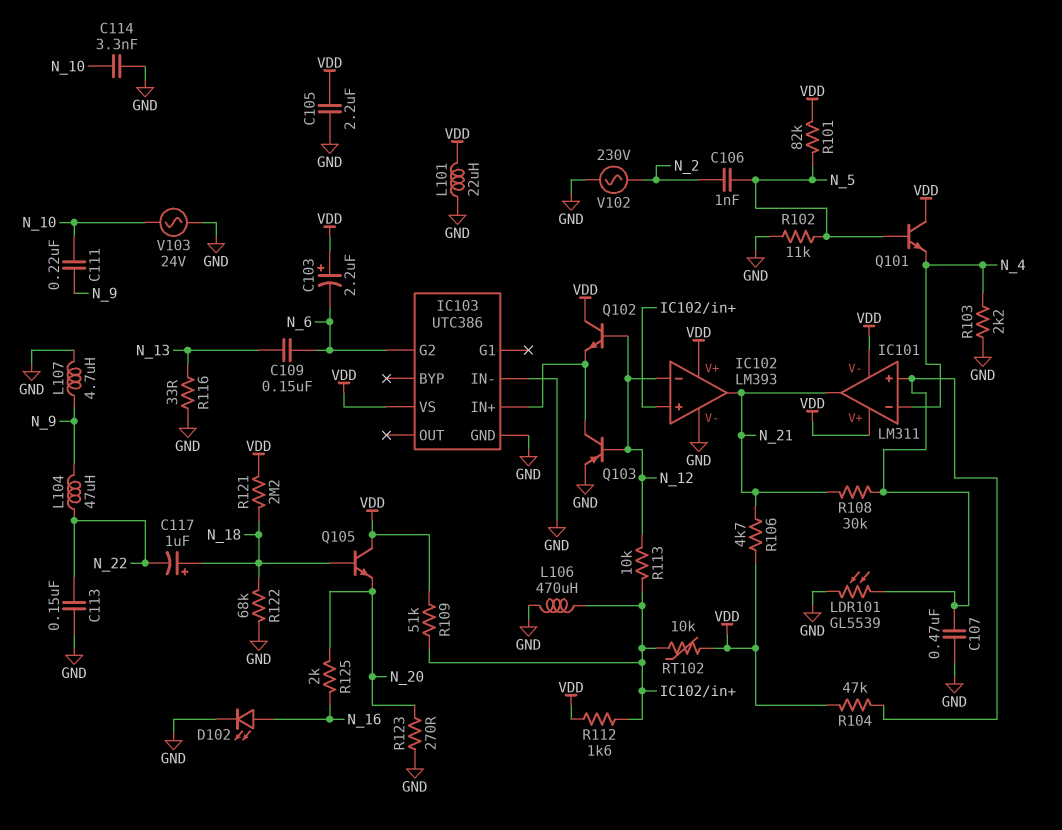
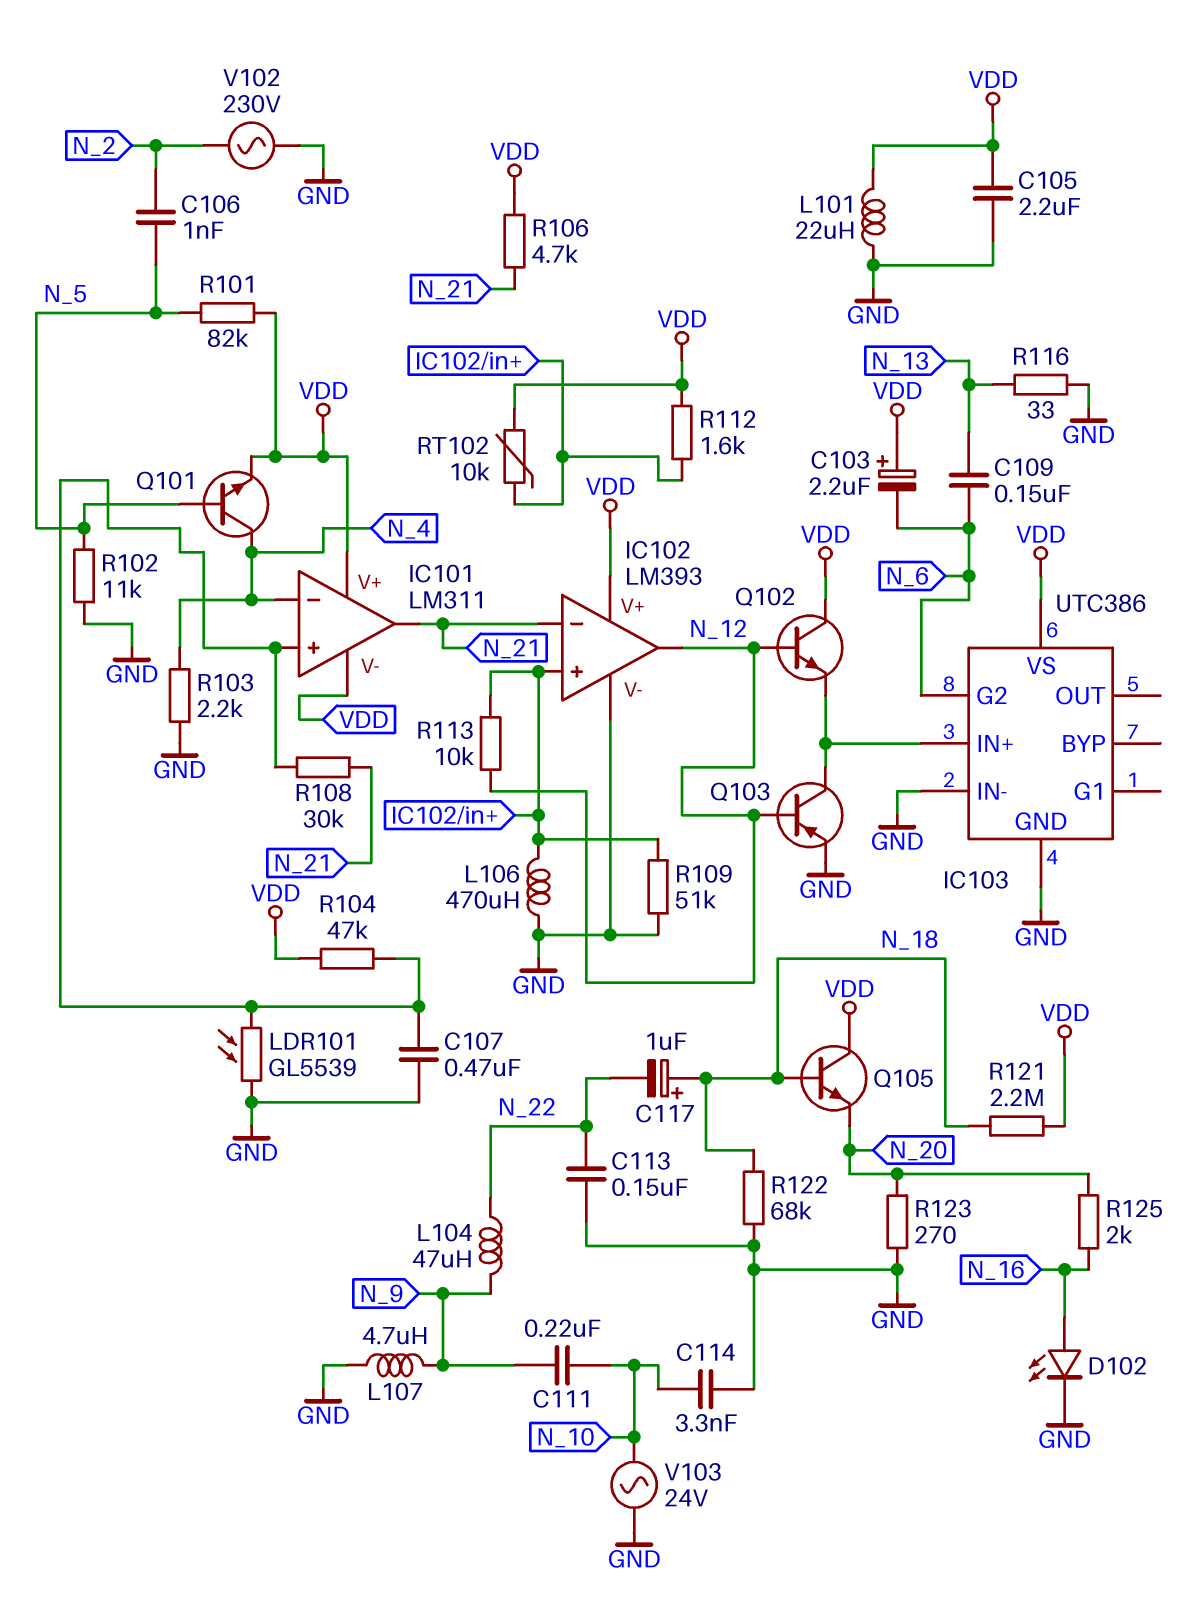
IC102 pin in-: N_12 -> N_21
IC102 pin out: N_21 -> N_12
Q101: NPN (B N_5, C VDD, E N_4) -> NPN (B N_5, C N_4, E VDD)
R109: 51k (IC102/in+, VDD) -> 51k (GND, IC102/in+)

